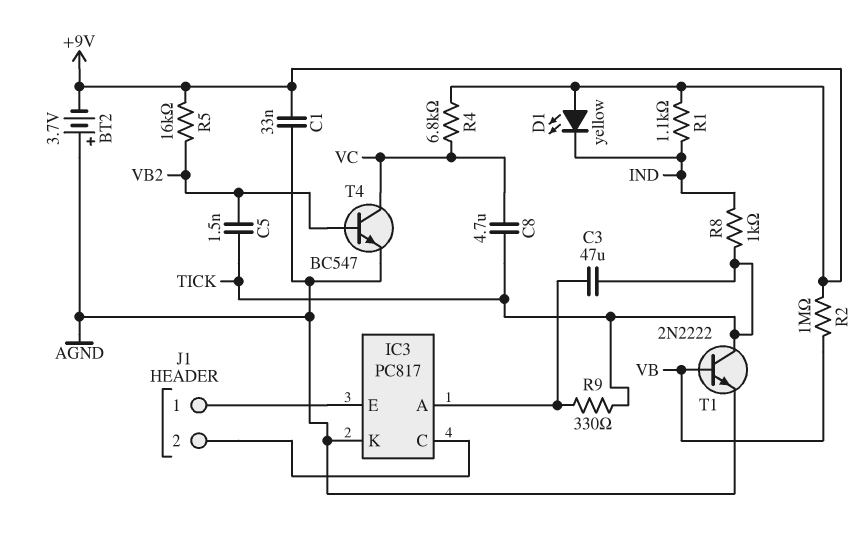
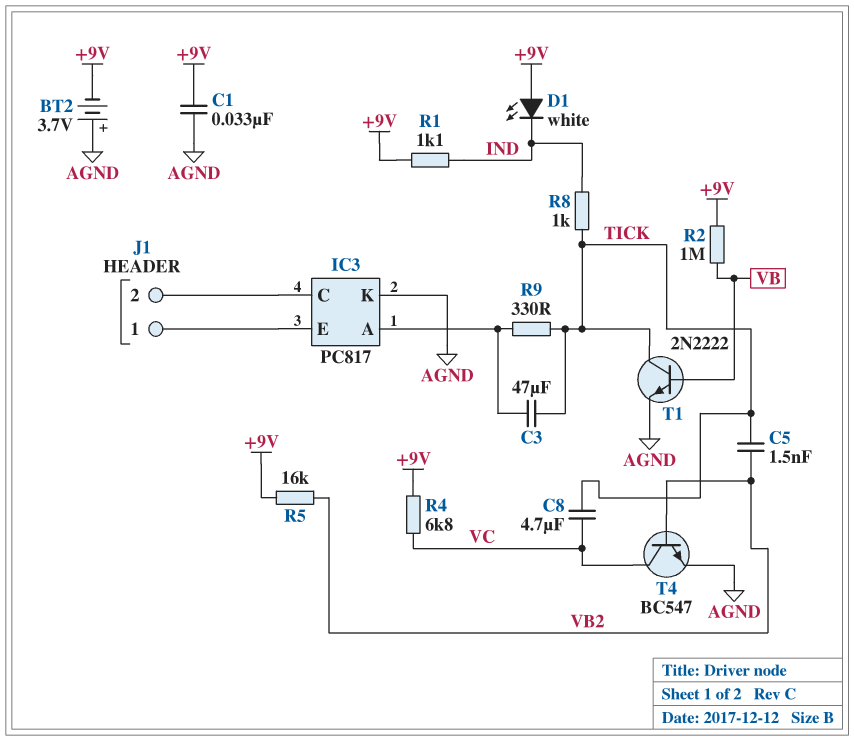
D1: LED yellow (A +9V, K IND) -> LED white (A +9V, K IND)

